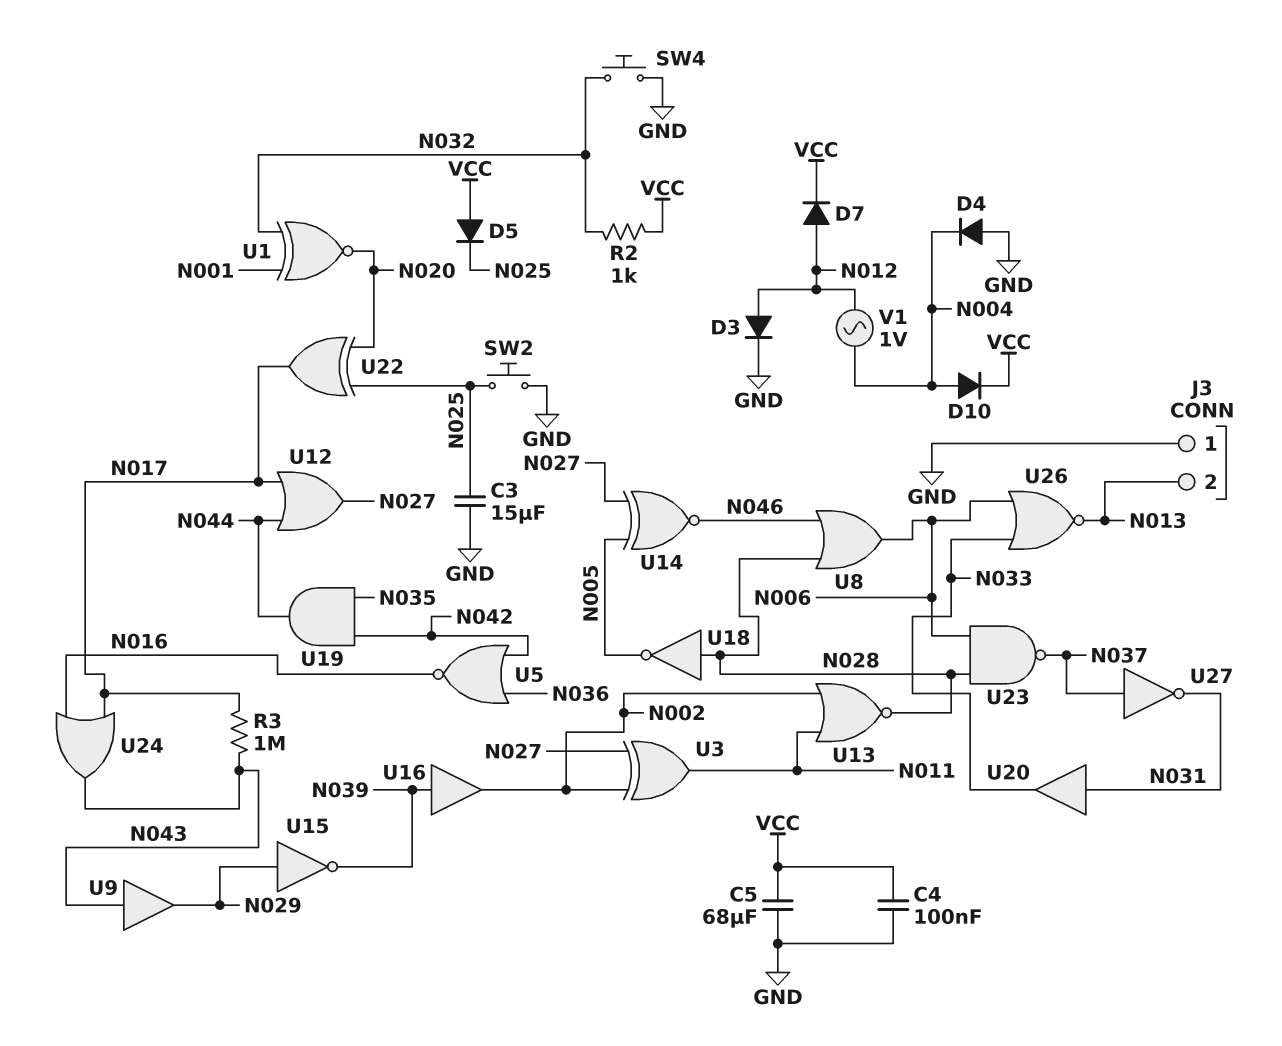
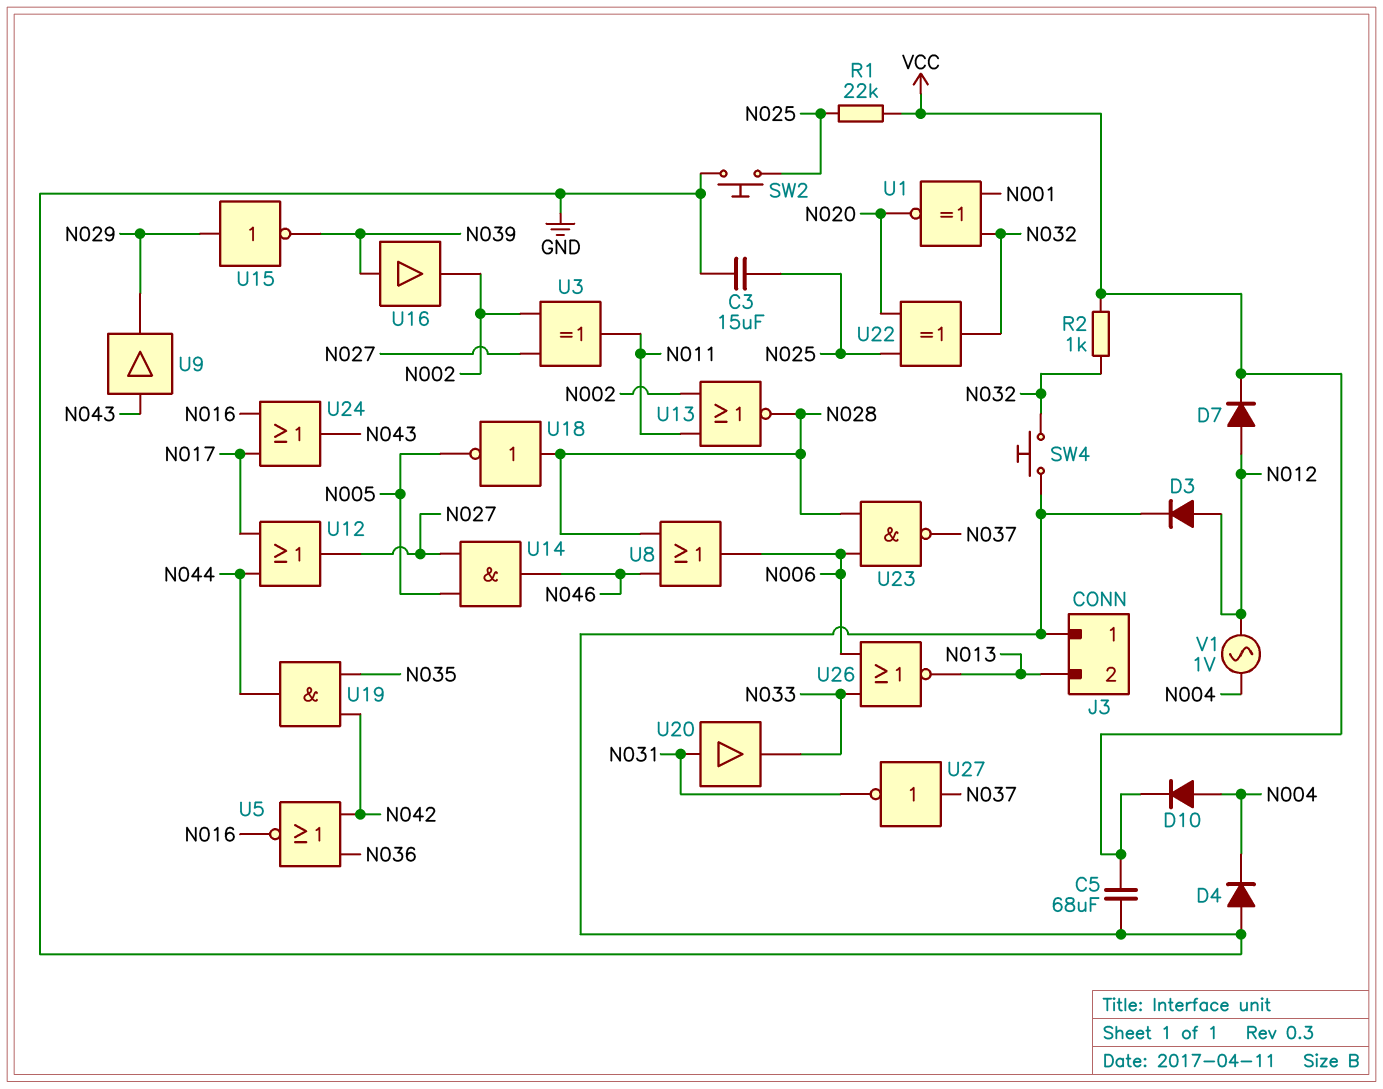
C4: 100nF (GND, VCC) -> none
D5: diode (A VCC, K N025) -> none
R1: none -> 22k (N025, VCC)
R3: 1M (N017, N043) -> none
U14: XNOR (in N005, in N027, out N046) -> AND (in N005, in N027, out N046)
U22: XOR (in N020, in N025, out N017) -> XOR (in N020, in N025, out N032)

